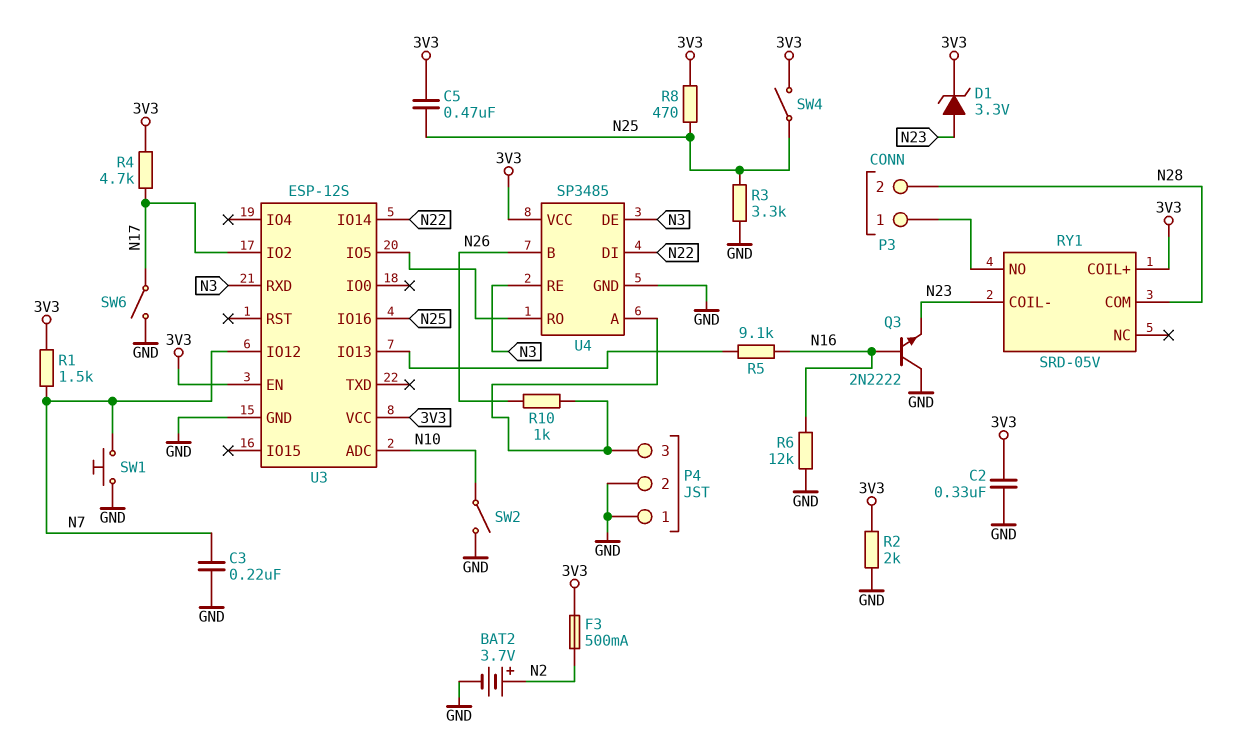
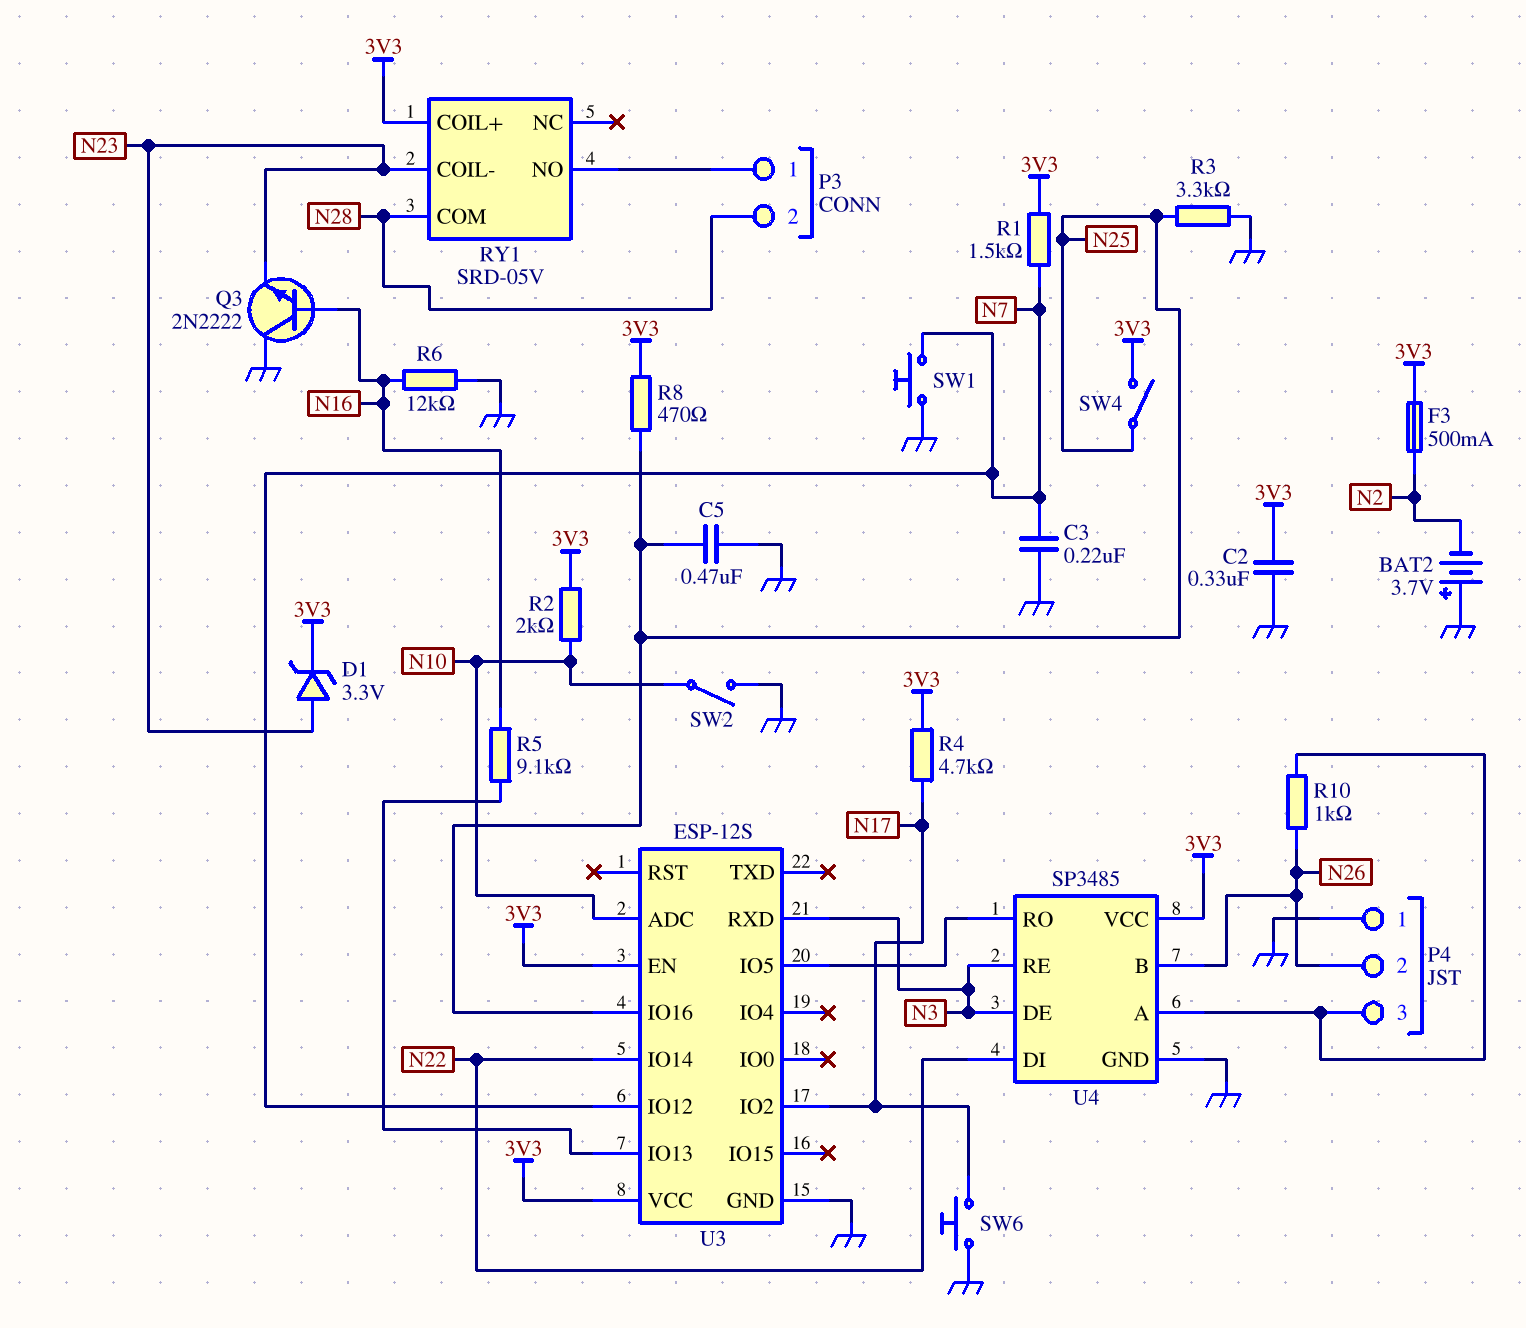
BAT2: 3.7V (plus N2, minus GND) -> 3.7V (plus GND, minus N2)
C5: 470nF (3V3, N25) -> 470nF (GND, N25)
P4 pin 2: GND -> N26
R2: 2k (3V3, GND) -> 2k (3V3, N10)
SW6: switch (GND, N17) -> button (GND, N17)

